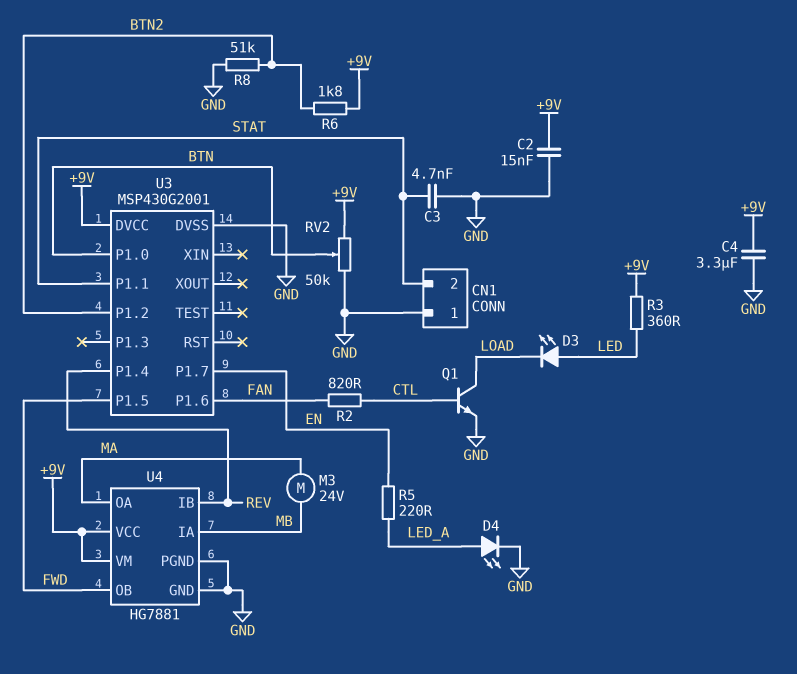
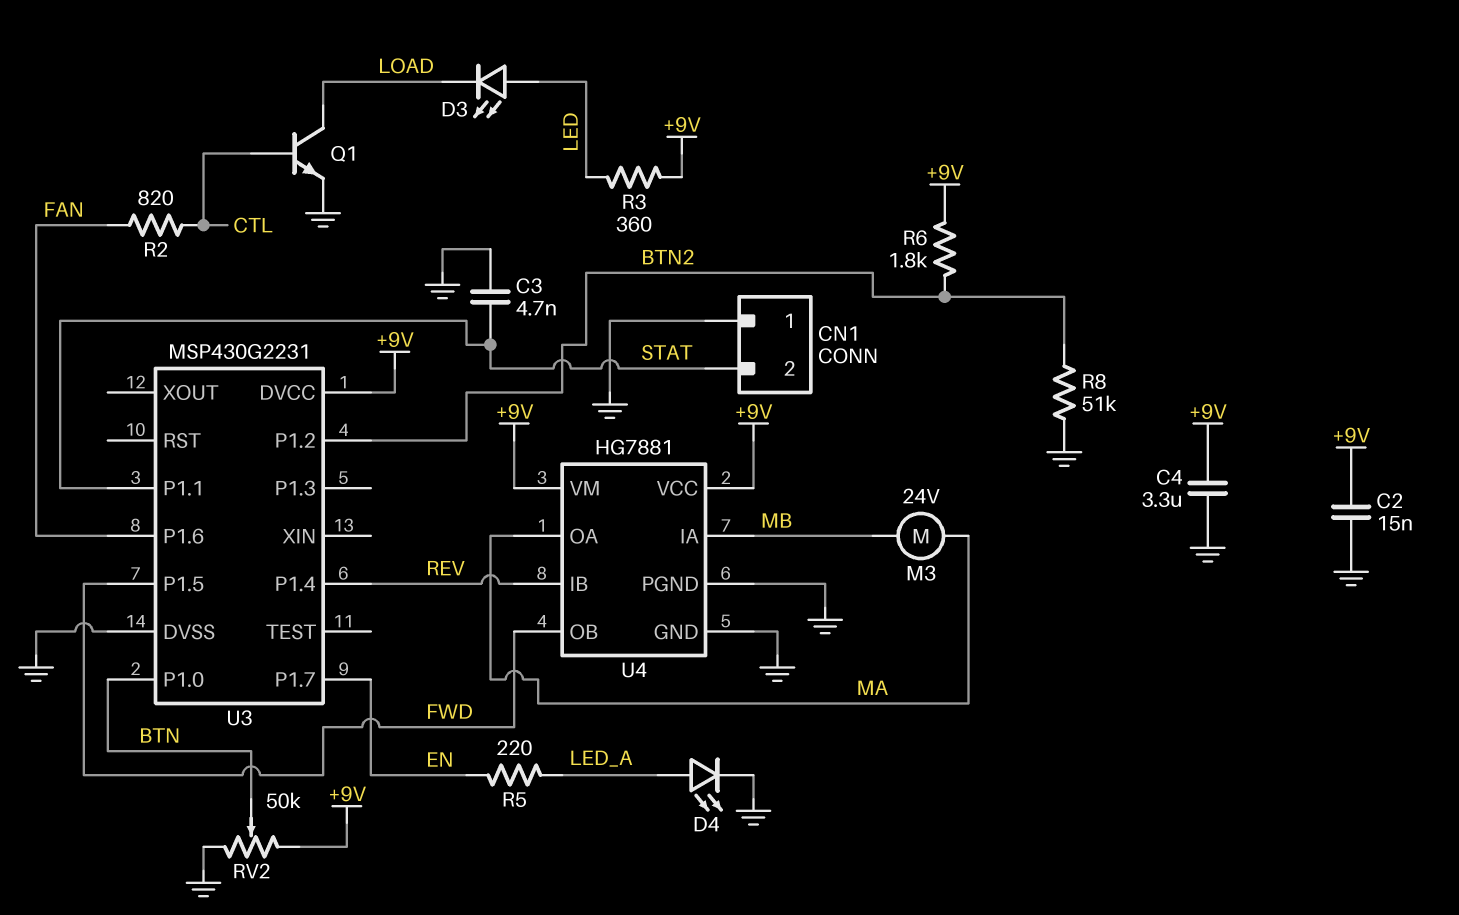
U3: MSP430G2001 -> MSP430G2231

